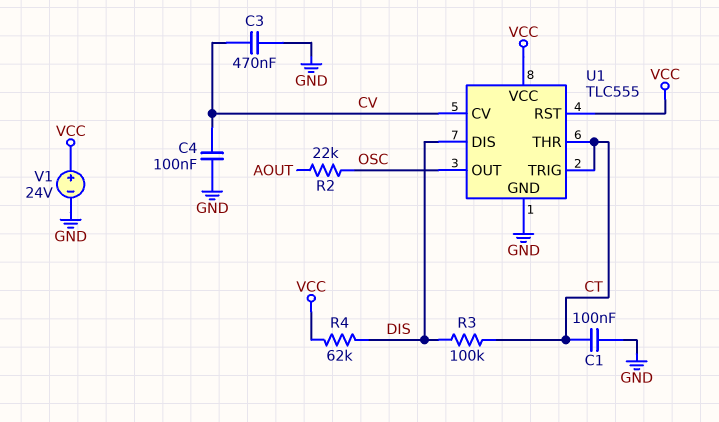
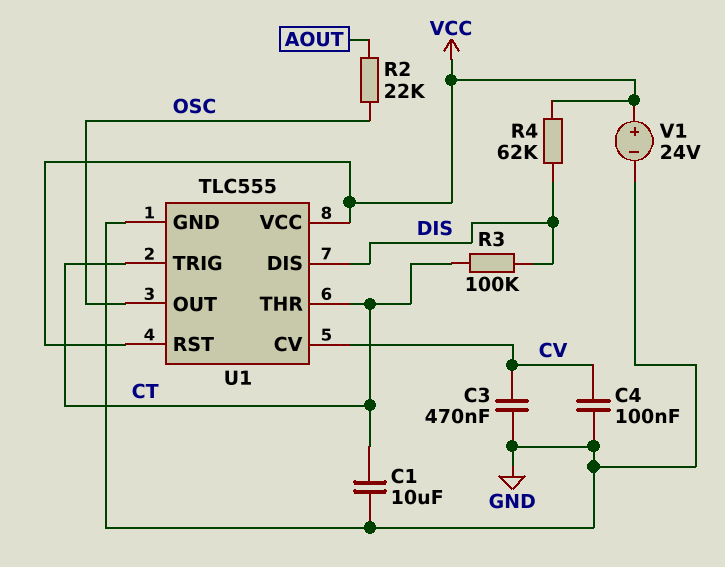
C1: 100nF (CT, GND) -> 10uF (CT, GND)

